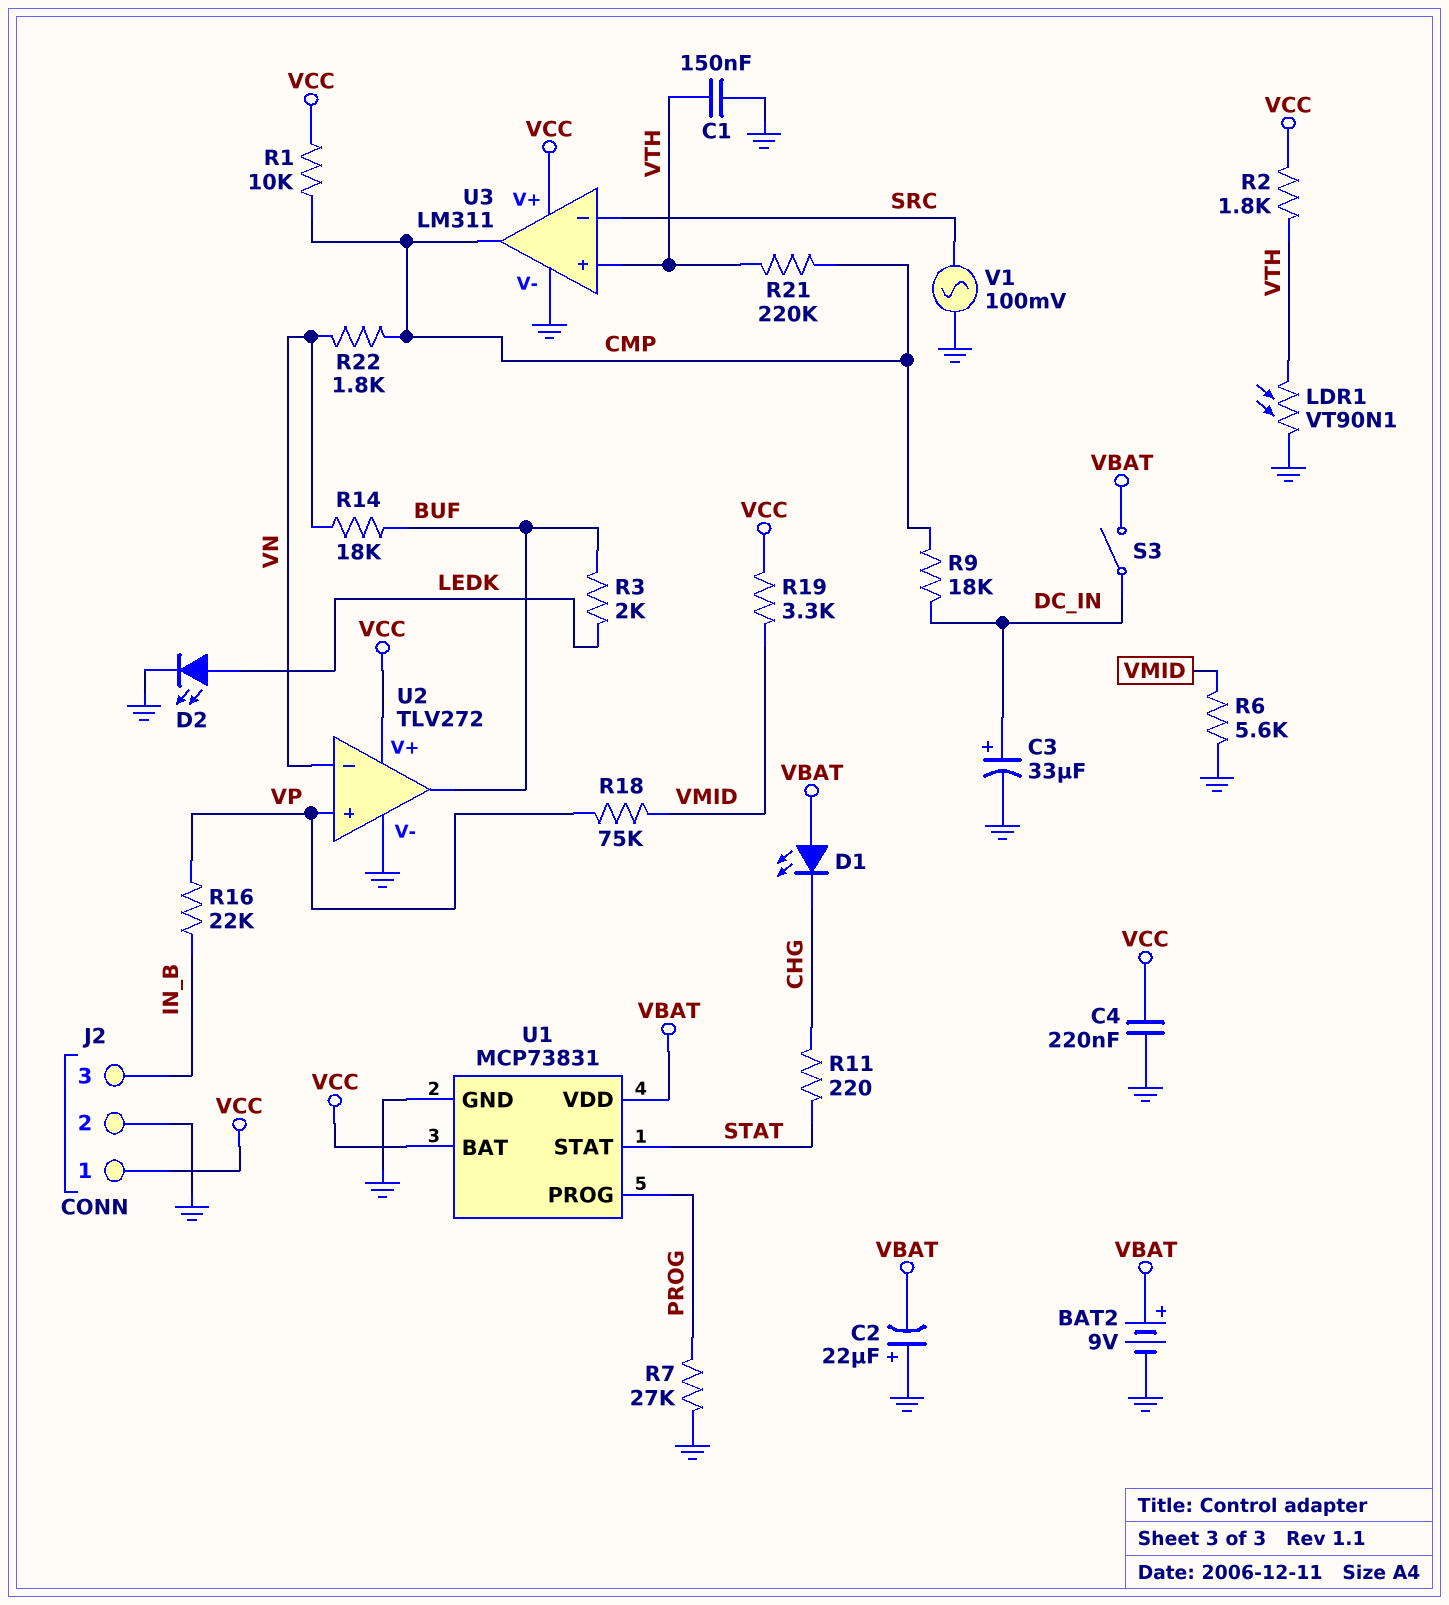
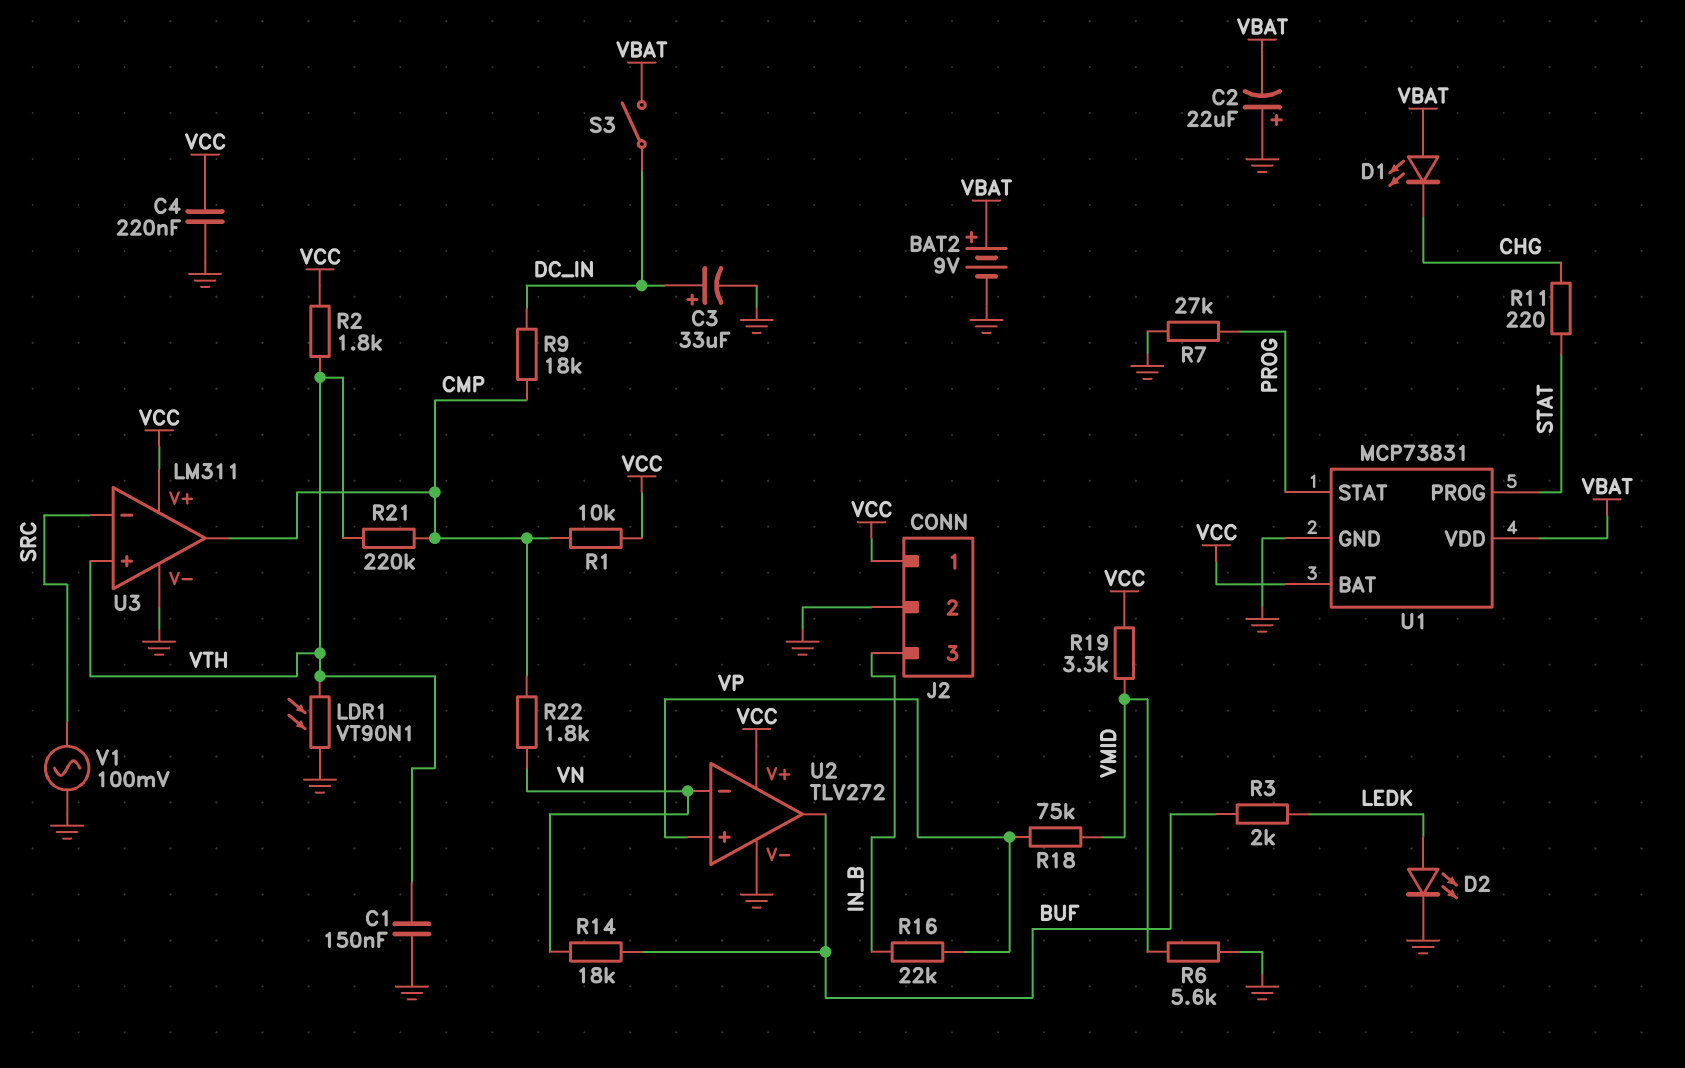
U1 pin PROG: PROG -> STAT
U1 pin STAT: STAT -> PROG

